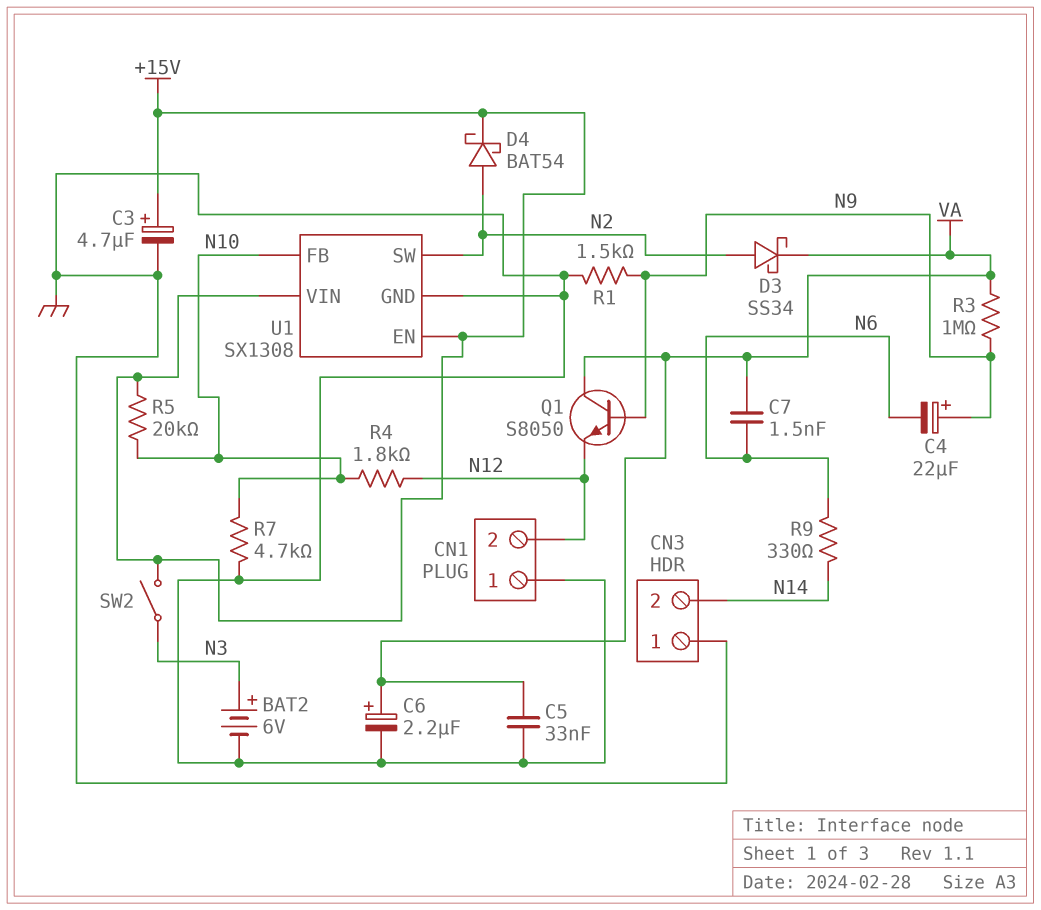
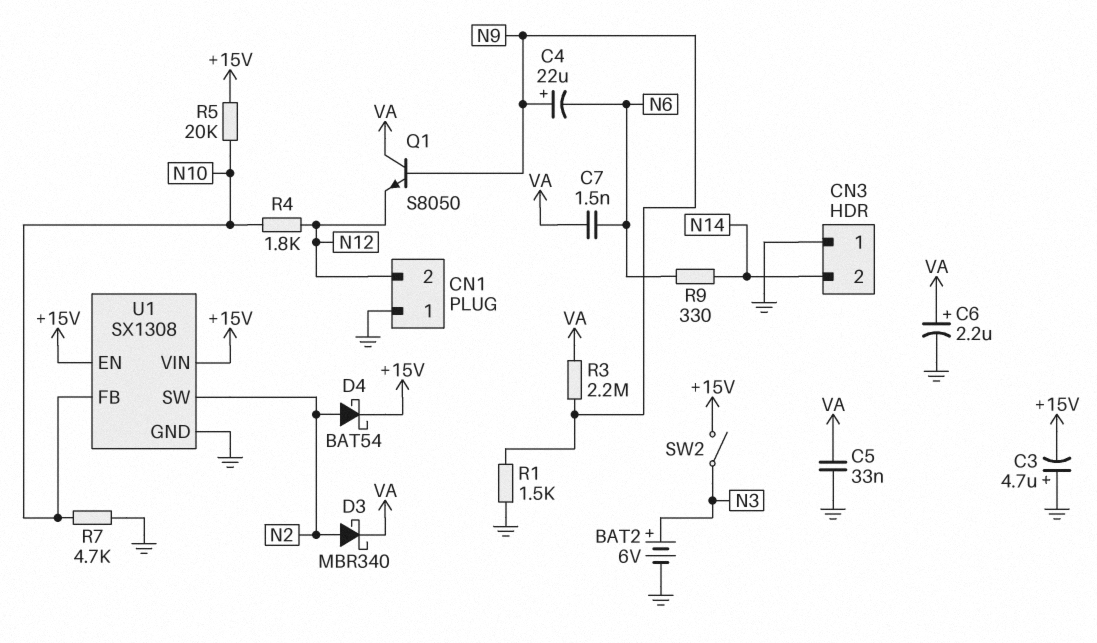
C3: 4.7uF (plus +15V, minus GND) -> 4.7uF (plus GND, minus +15V)
D3: schottky SS34 (A N2, K VA) -> schottky MBR340 (A N2, K VA)
R3: 1M (N9, VA) -> 2.2M (N9, VA)

